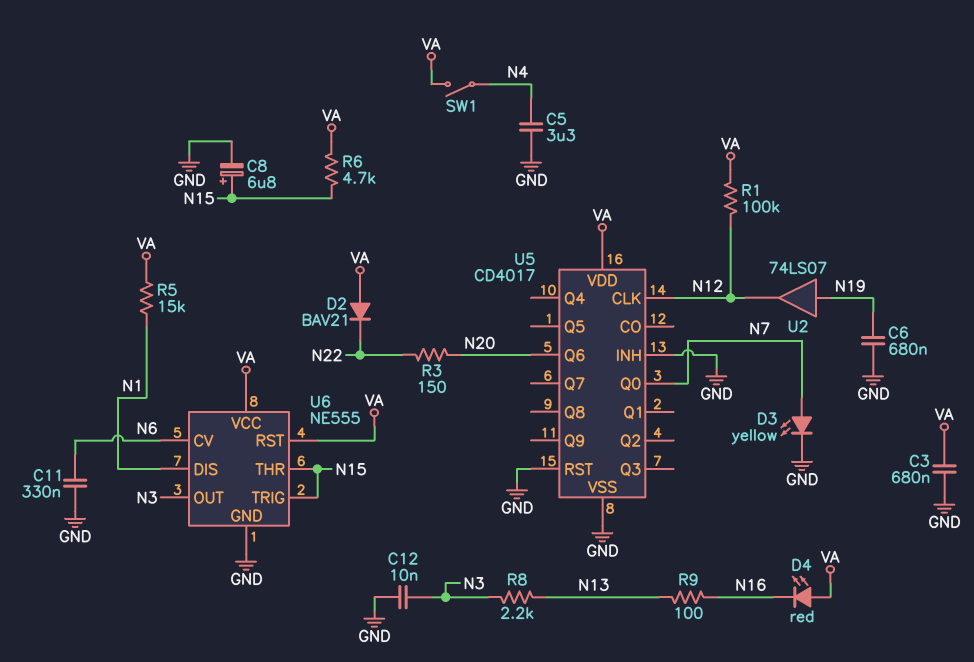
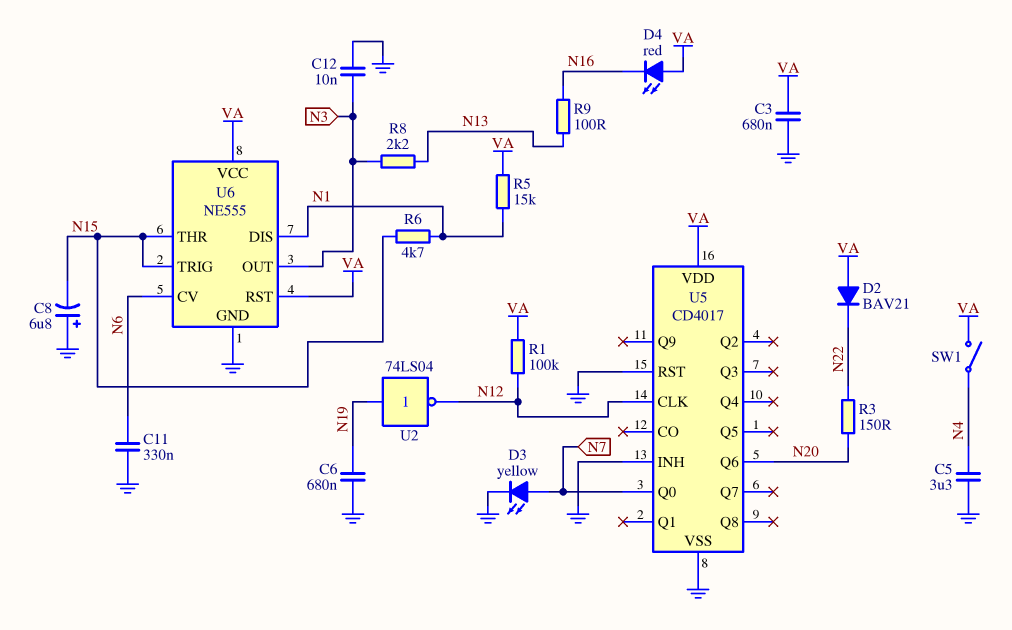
C8: 6.8uF (plus N15, minus GND) -> 6.8uF (plus GND, minus N15)
R6: 4.7k (N15, VA) -> 4.7k (N1, N15)
U2: buffer 74LS07 (in N19, out N12) -> NOT 74LS04 (in N19, out N12)

